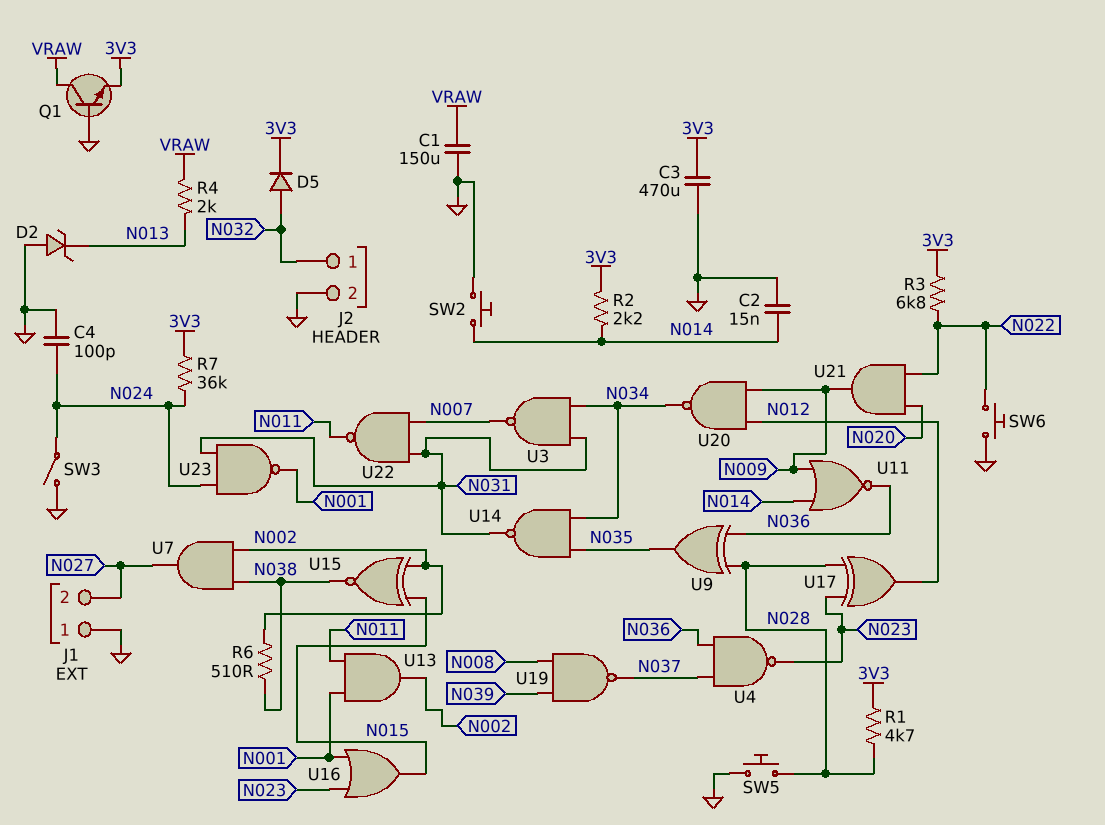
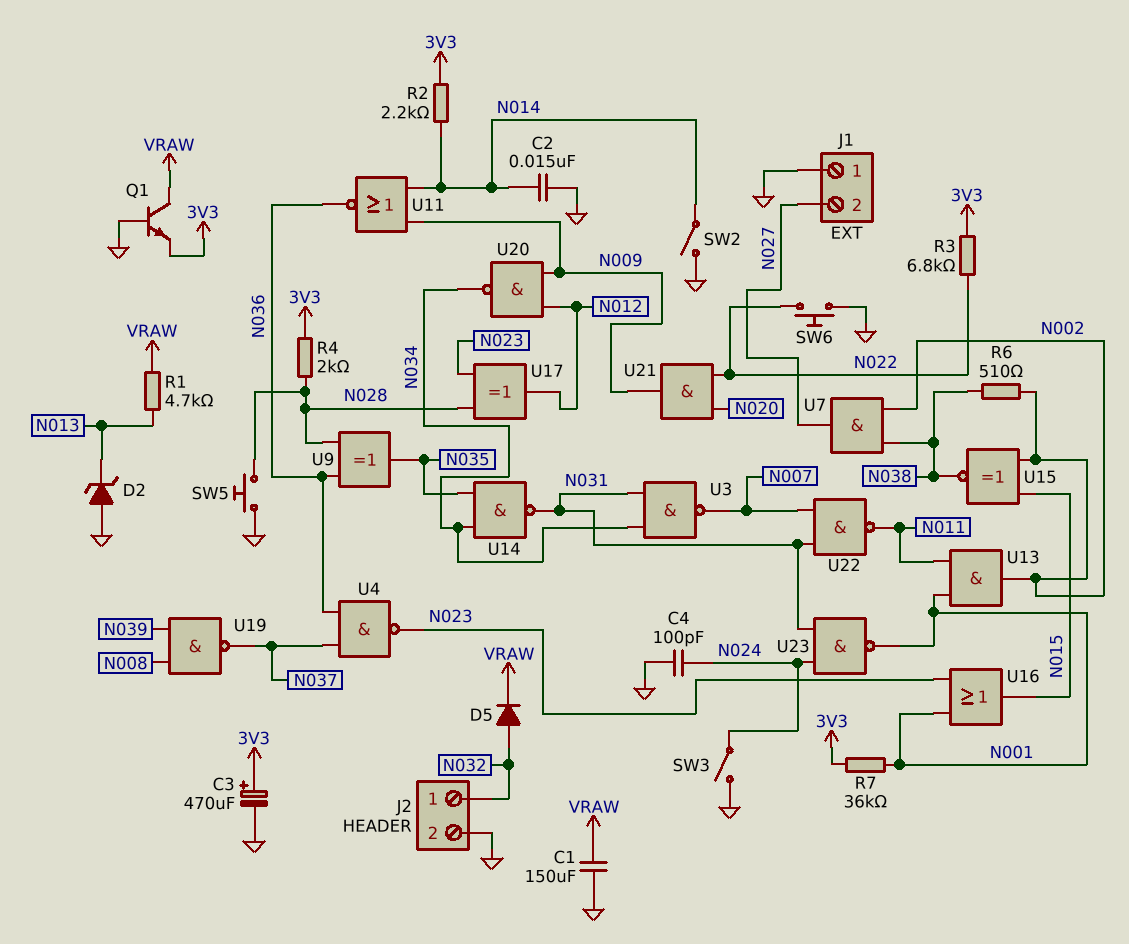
C3: 470uF (3V3, GND) -> 470uF (plus 3V3, minus GND)
D5: diode (A N032, K 3V3) -> diode (A N032, K VRAW)
R1: 4.7k (3V3, N028) -> 4.7k (N013, VRAW)
R4: 2k (N013, VRAW) -> 2k (3V3, N028)
R7: 36k (3V3, N024) -> 36k (3V3, N001)
SW2: button (GND, N014) -> switch (GND, N014)

